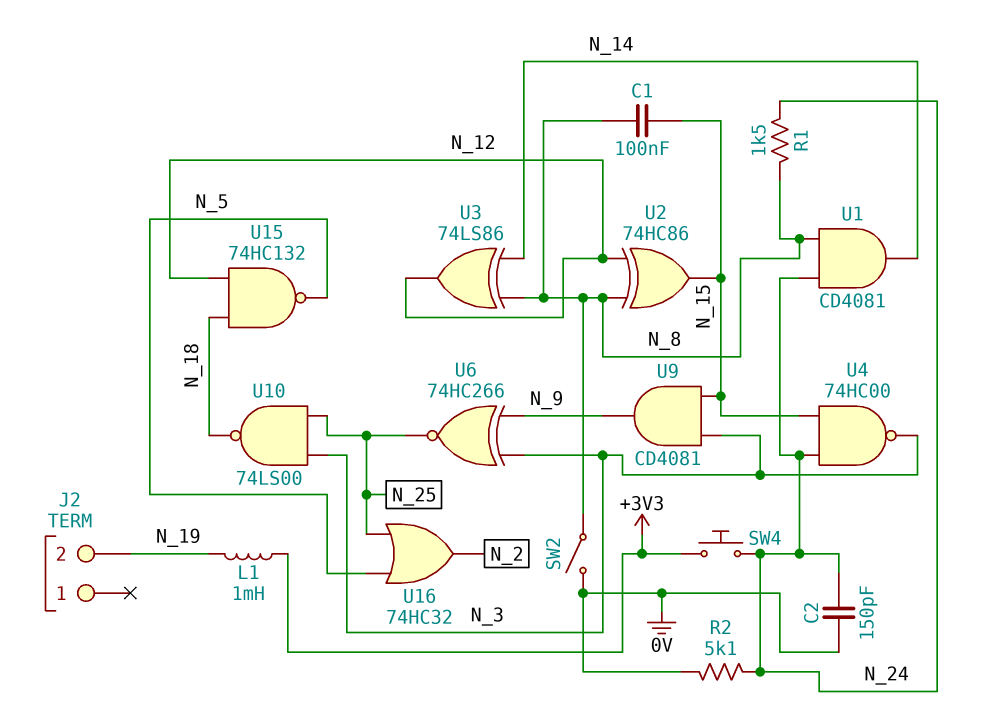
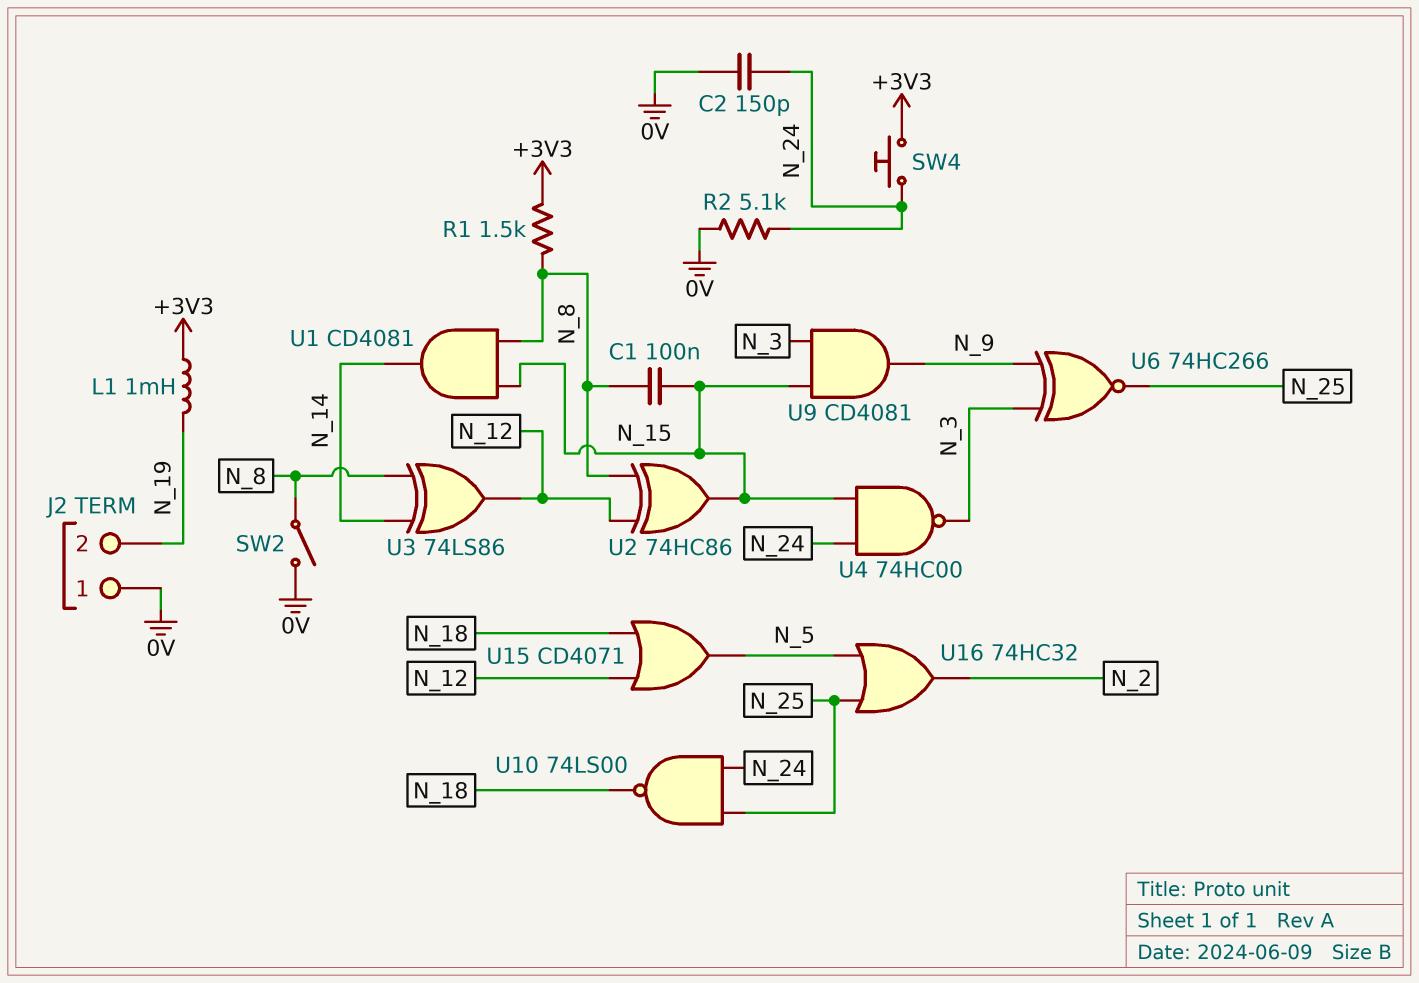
J2 pin 1: none -> 0V
R1: 1.5k (N_8, N_24) -> 1.5k (+3V3, N_8)
U1: AND CD4081 (in N_8, in N_24, out N_14) -> AND CD4081 (in N_8, in N_15, out N_14)
U10: NAND 74LS00 (in N_3, in N_25, out N_18) -> NAND 74LS00 (in N_24, in N_25, out N_18)
U15: NAND 74HC132 (in N_12, in N_18, out N_5) -> OR CD4071 (in N_12, in N_18, out N_5)

